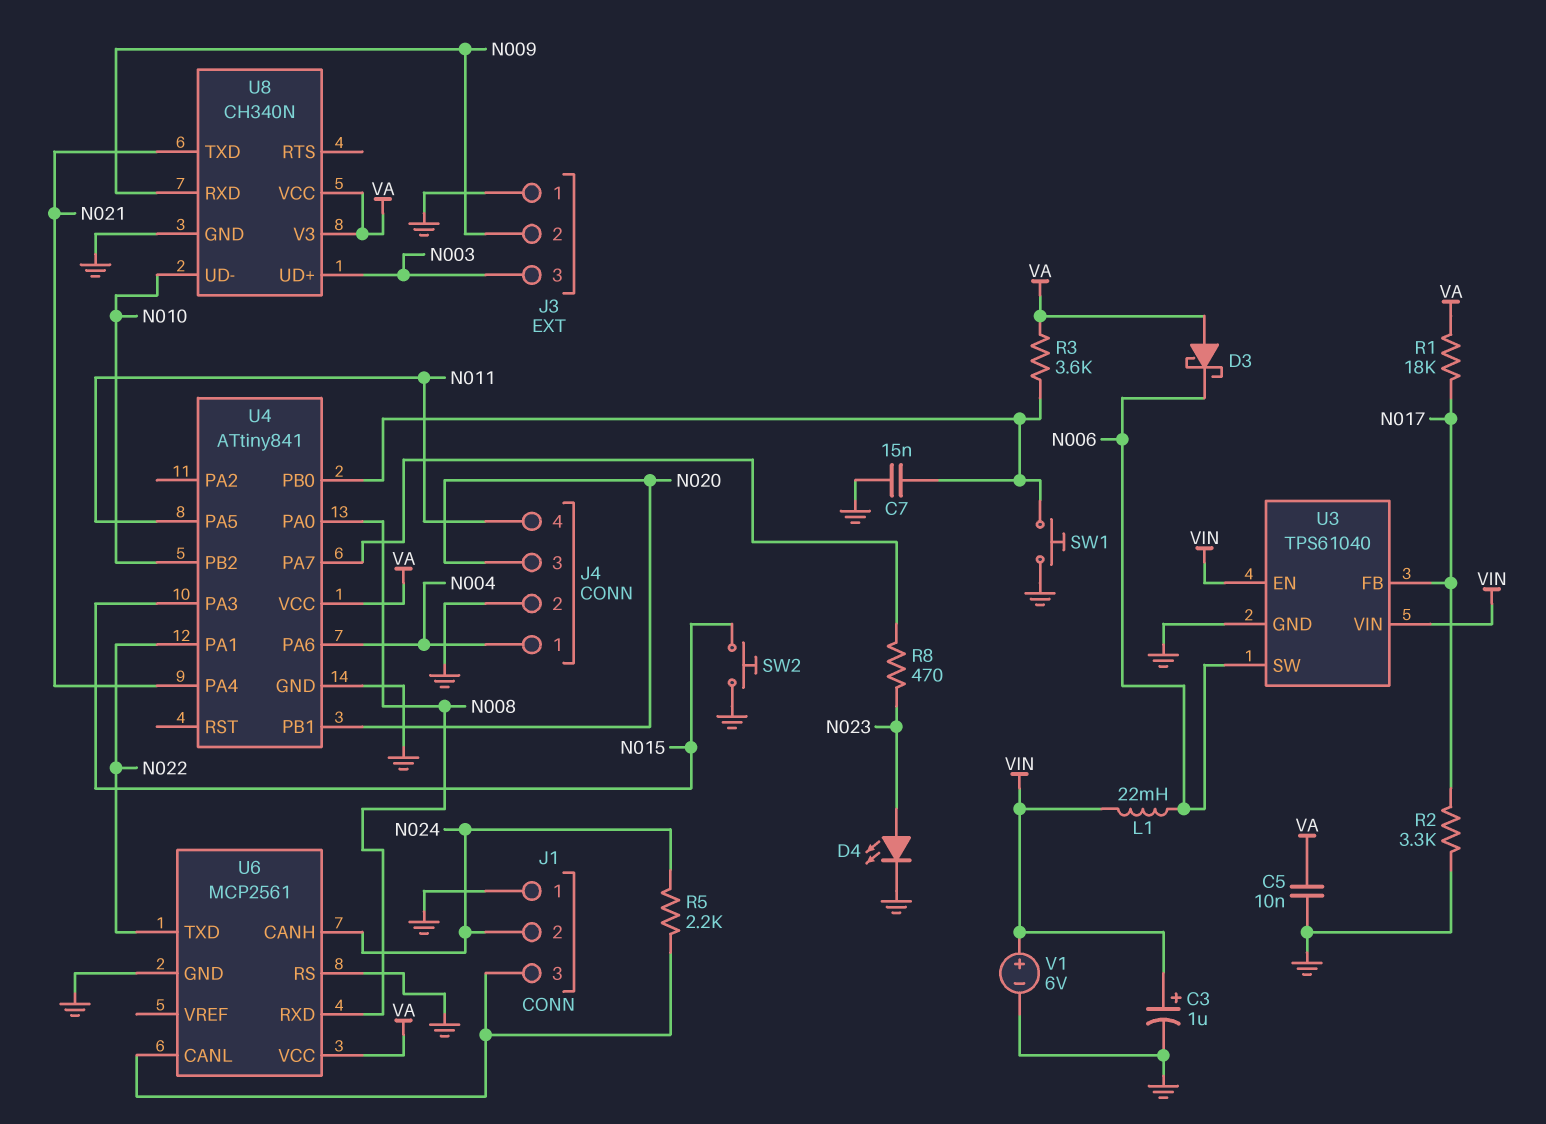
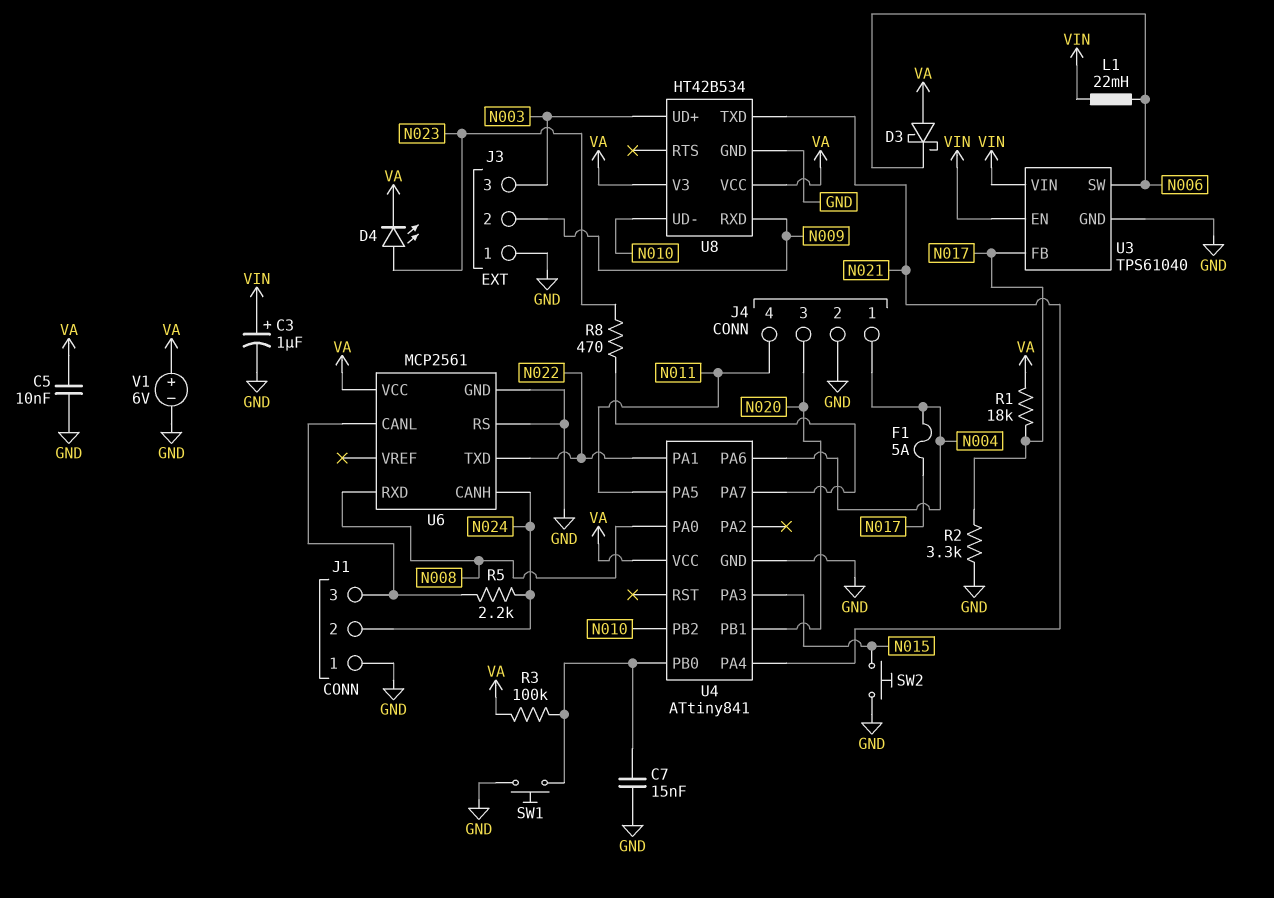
D4: LED (A N023, K GND) -> LED (A N023, K VA)
F1: none -> 5A (N004, N017)
R3: 3.6k (U4/PB0, VA) -> 100k (U4/PB0, VA)
U8: CH340N -> HT42B534
V1: 6V (plus VIN, minus GND) -> 6V (plus VA, minus GND)

